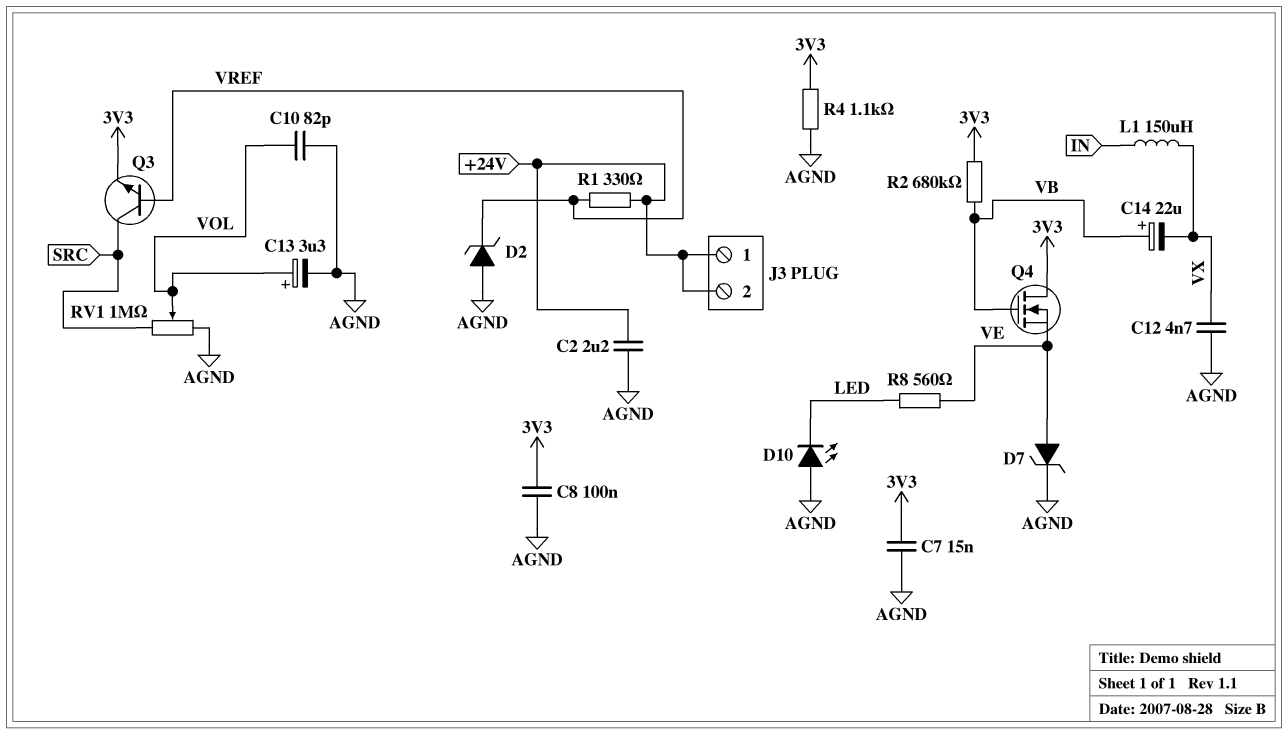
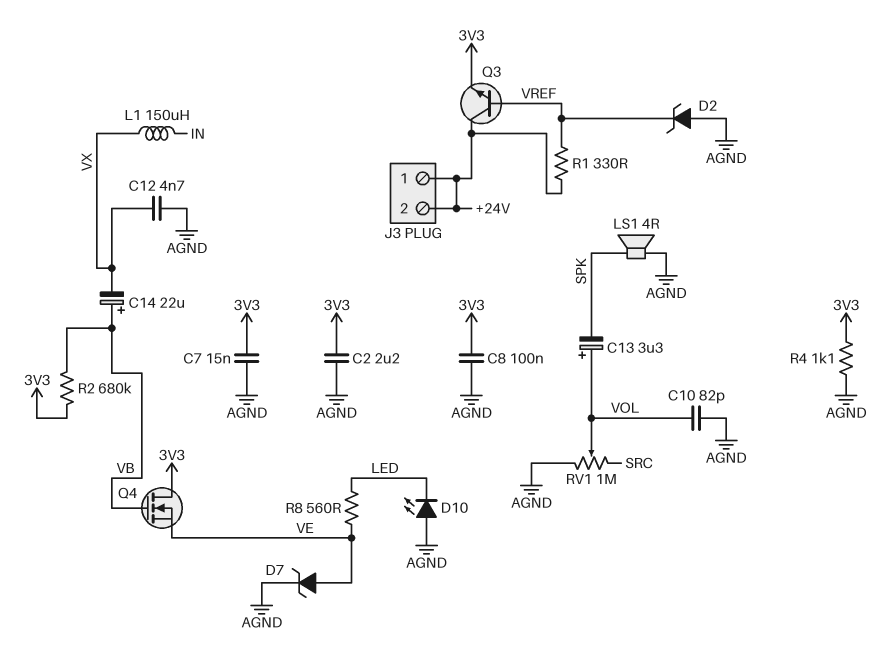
C2: 2.2uF (+24V, AGND) -> 2.2uF (3V3, AGND)
C13: 3.3uF (plus VOL, minus AGND) -> 3.3uF (plus VOL, minus SPK)
LS1: none -> speaker 4R (AGND, SPK)
Q3: NPN (B VREF, C SRC, E 3V3) -> NPN (B VREF, C +24V, E 3V3)

